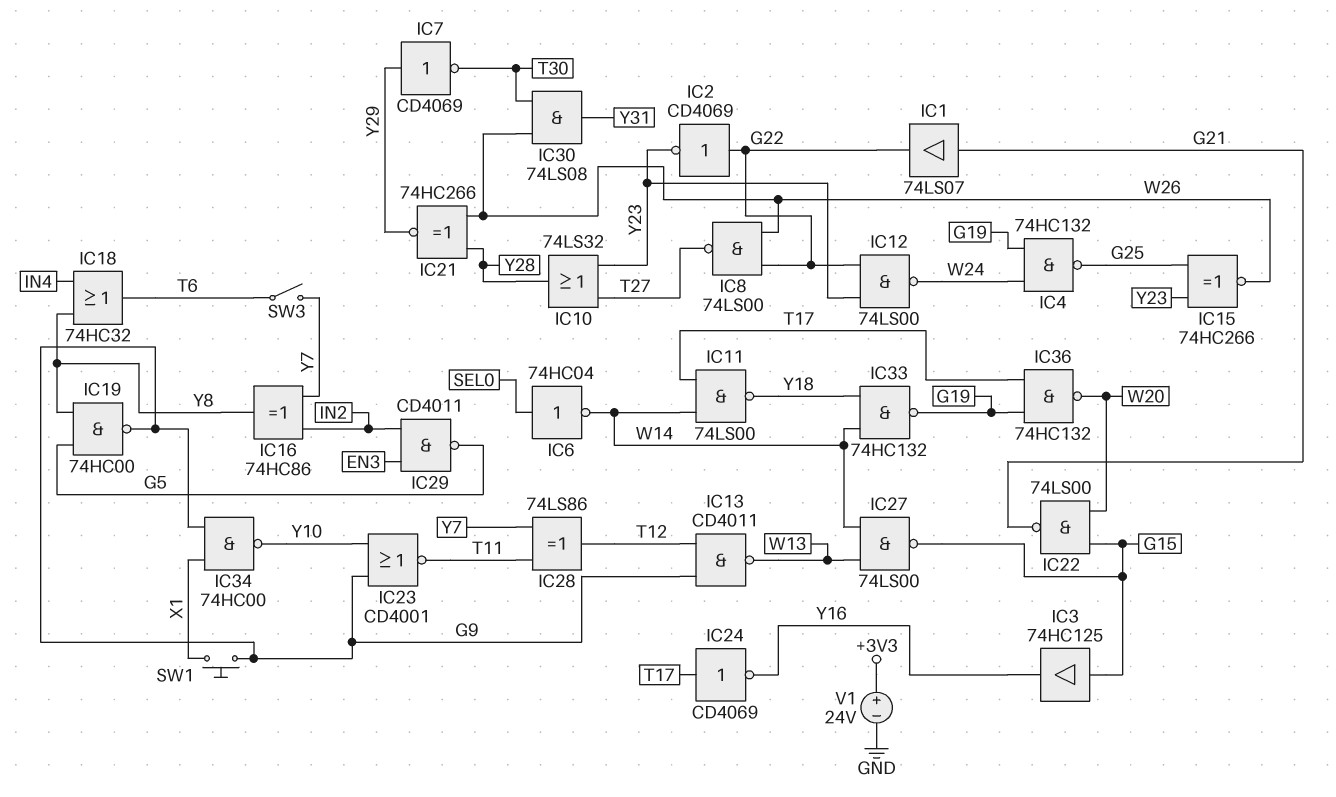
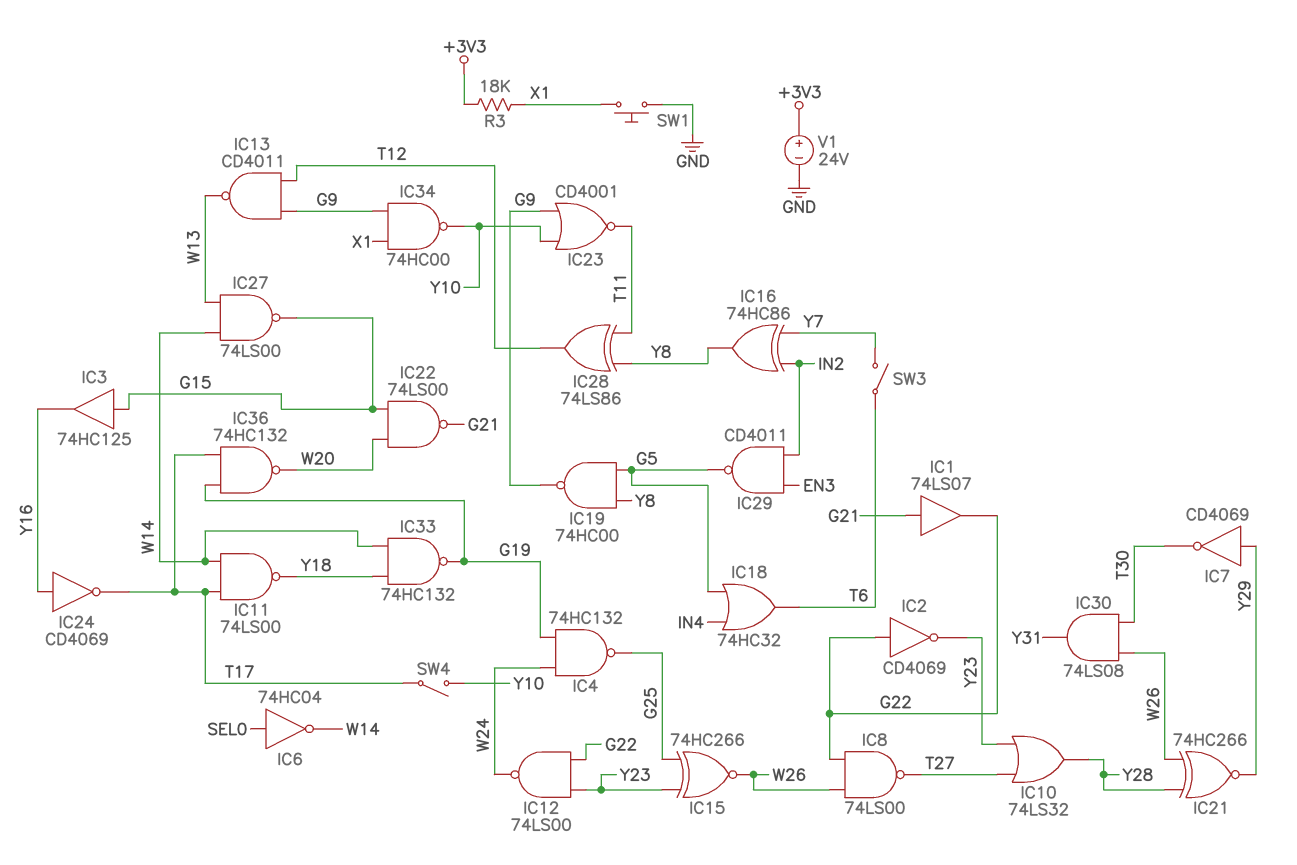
IC18: OR 74HC32 (in IN4, in Y8, out T6) -> OR 74HC32 (in G5, in IN4, out T6)
IC24: NOT CD4069 (in T17, out Y16) -> NOT CD4069 (in Y16, out T17)
IC28: XOR 74LS86 (in T11, in Y7, out T12) -> XOR 74LS86 (in T11, in Y8, out T12)
R3: none -> 18k (+3V3, X1)
SW1: button (G9, X1) -> button (GND, X1)
SW4: none -> switch (T17, Y10)

